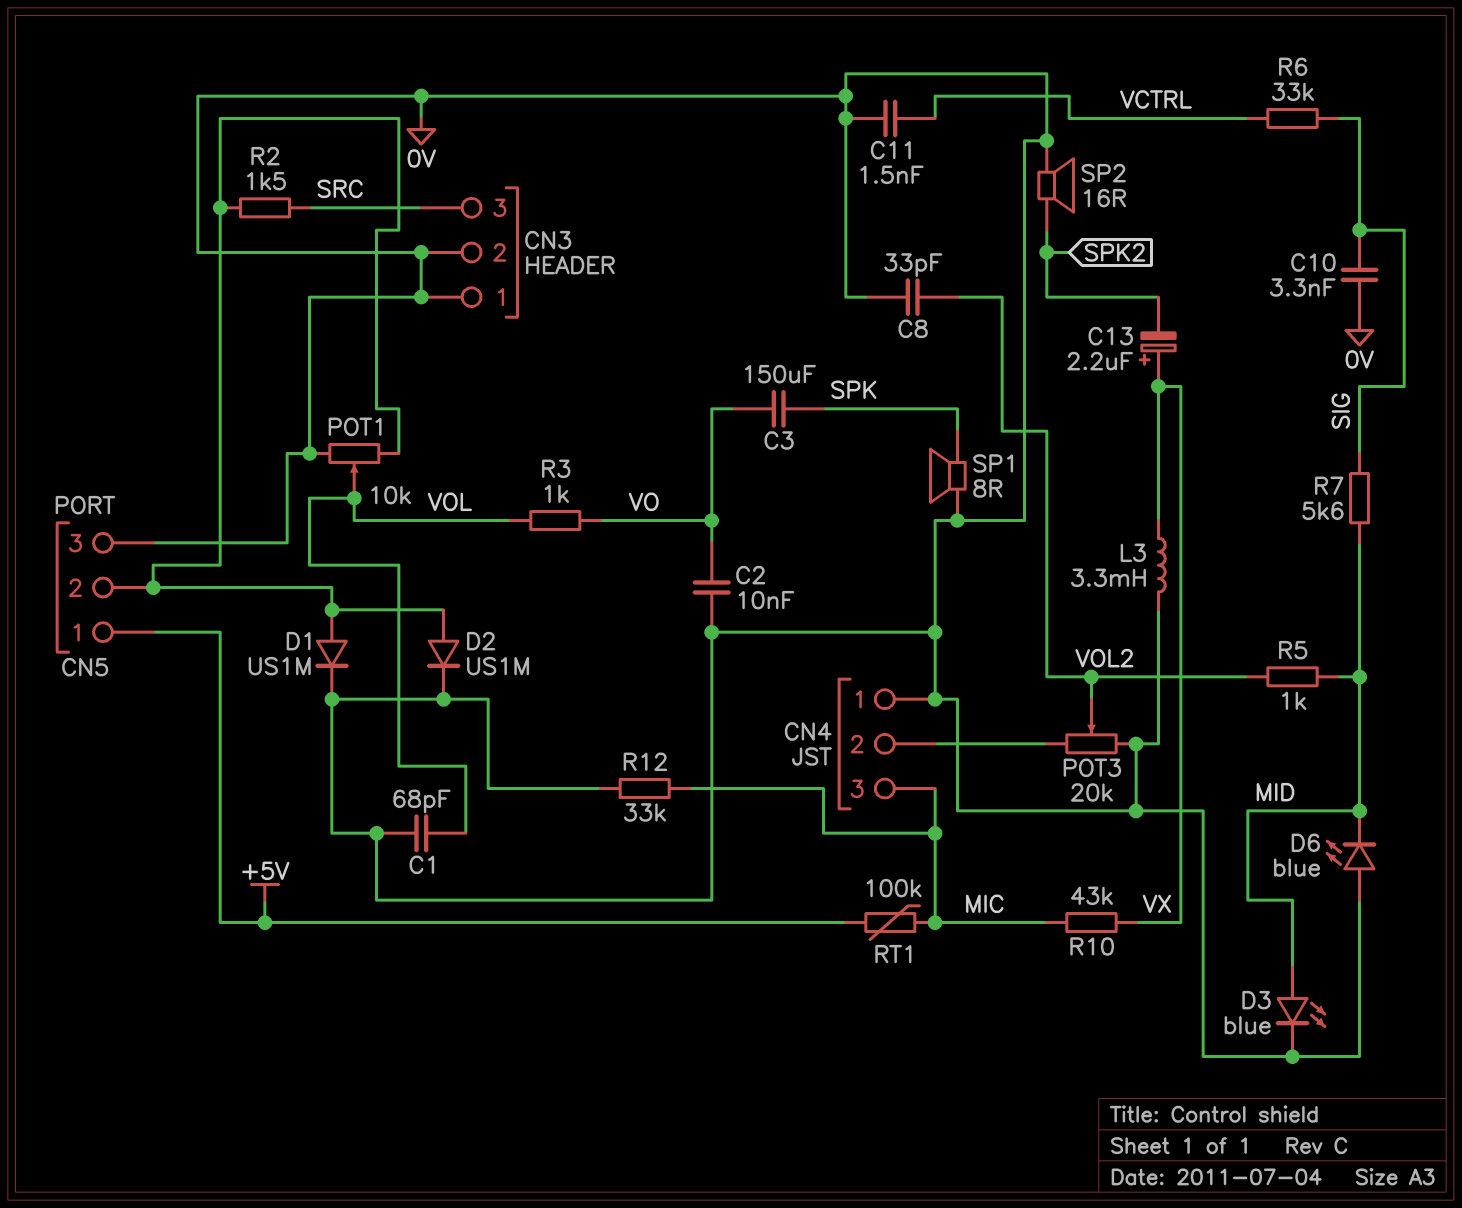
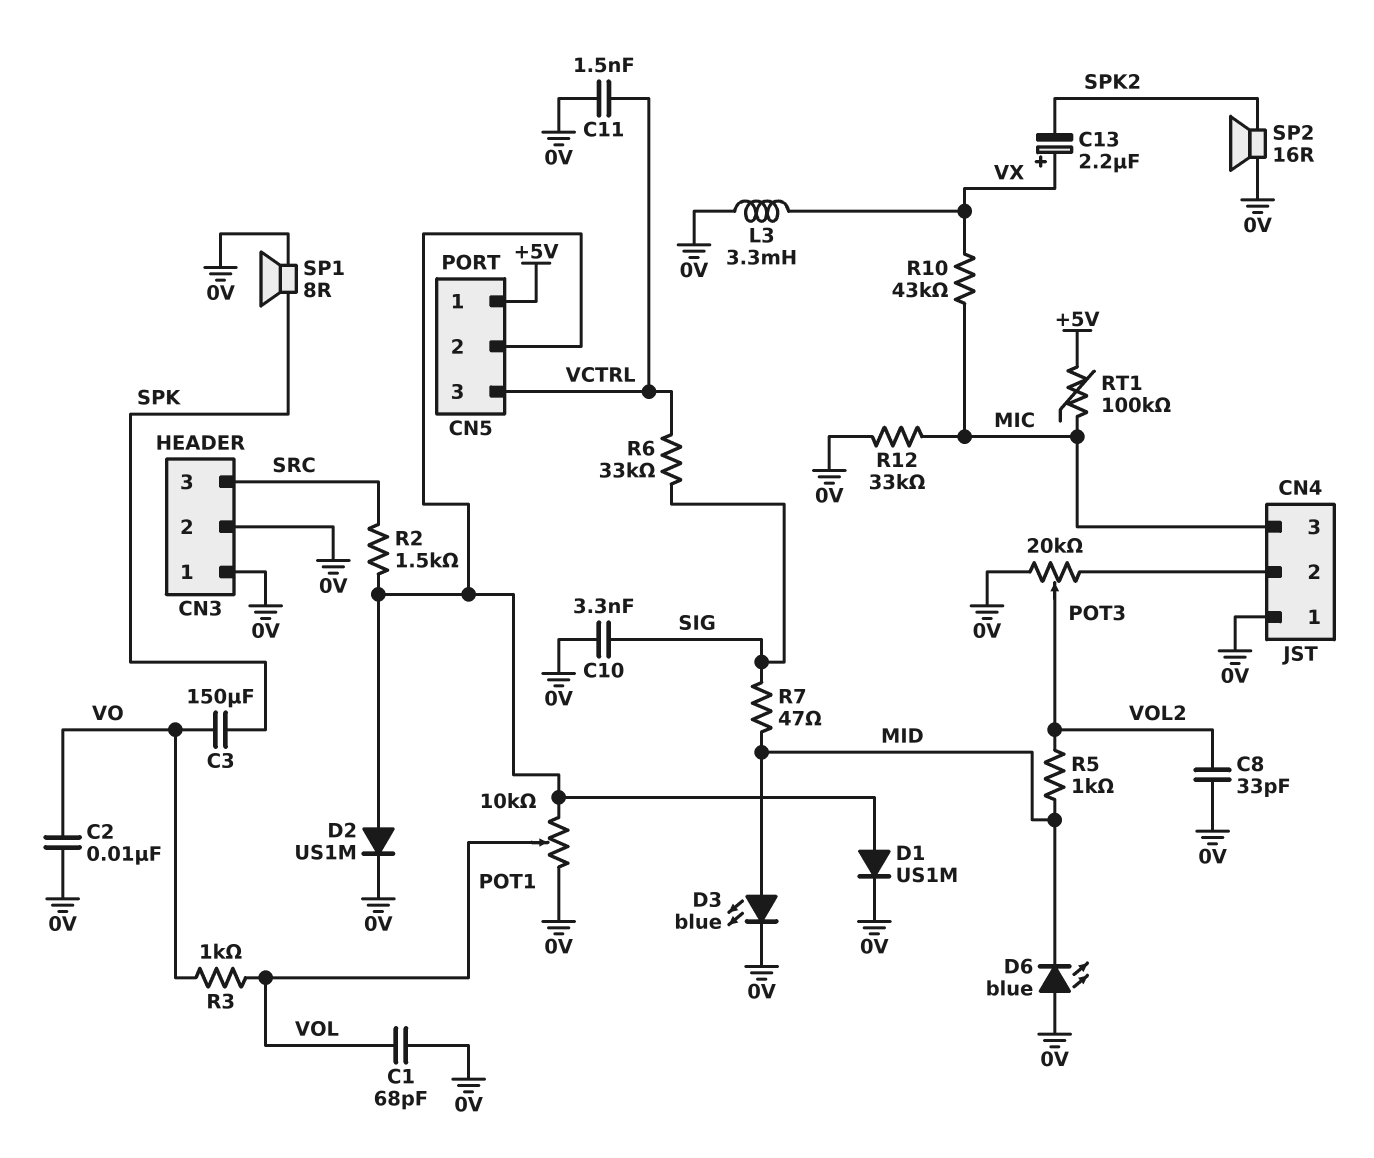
CN5 pin 3: 0V -> VCTRL
R7: 5.6k (MID, SIG) -> 47 (MID, SIG)

